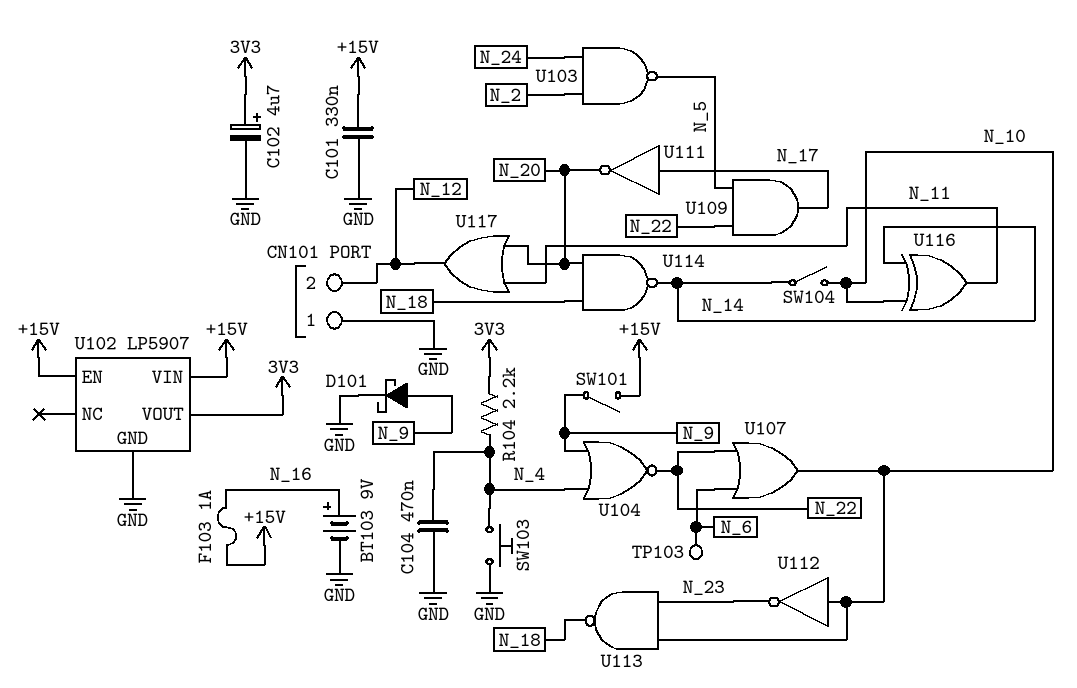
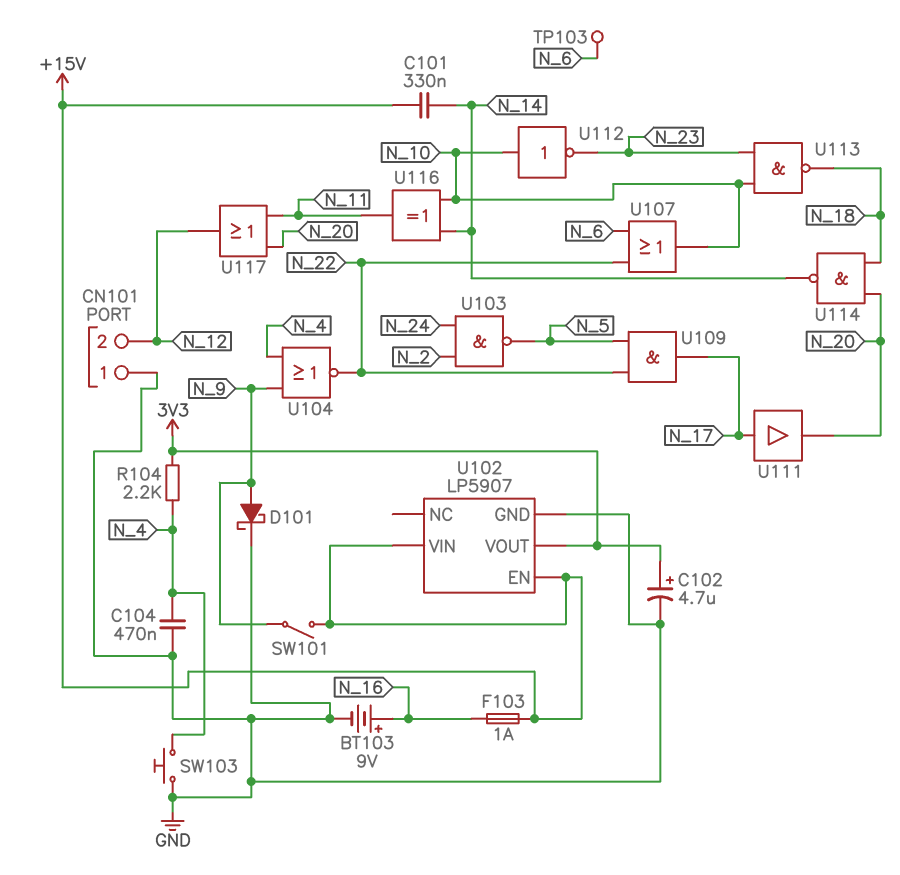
C101: 330nF (+15V, GND) -> 330nF (+15V, N_14)
SW104: switch (N_10, N_14) -> none
U111: NOT (in N_17, out N_20) -> buffer (in N_17, out N_20)

